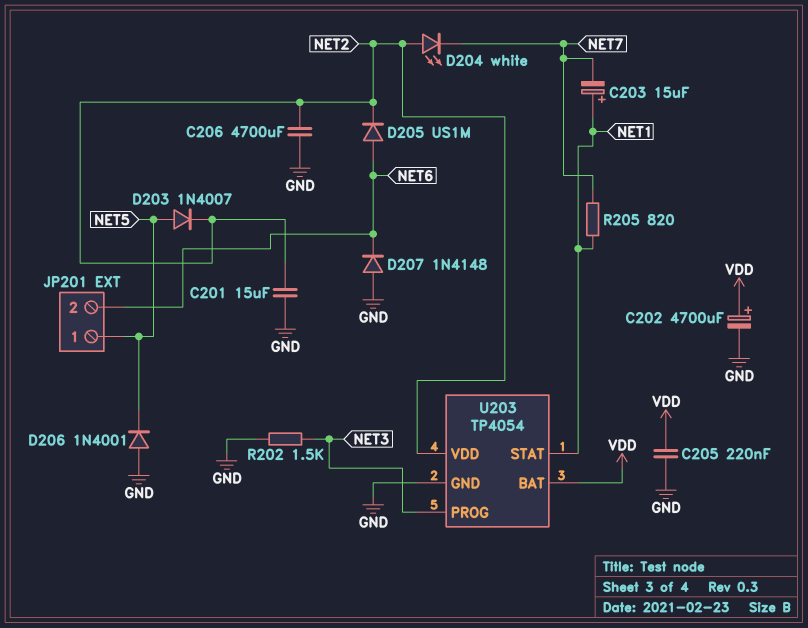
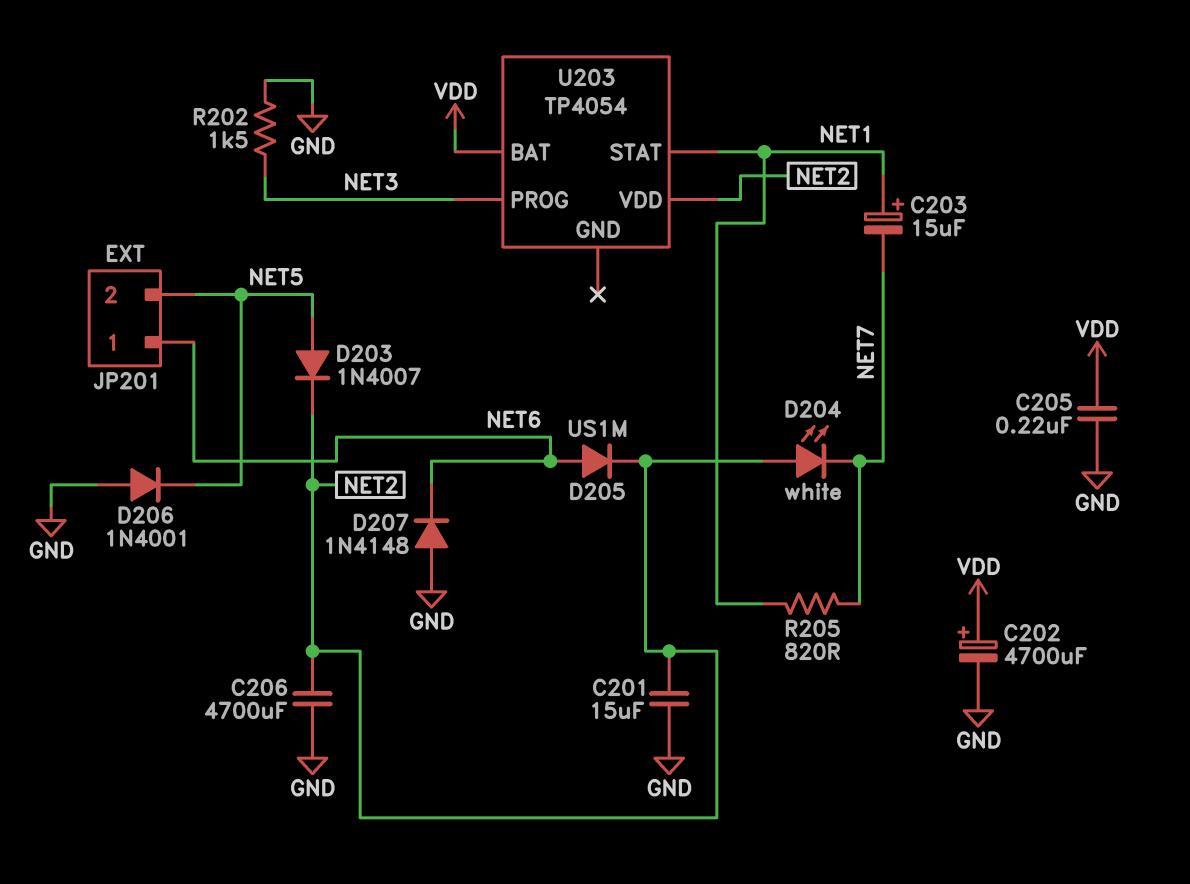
JP201 pin 1: NET5 -> NET6
JP201 pin 2: NET6 -> NET5
U203 pin GND: GND -> none

